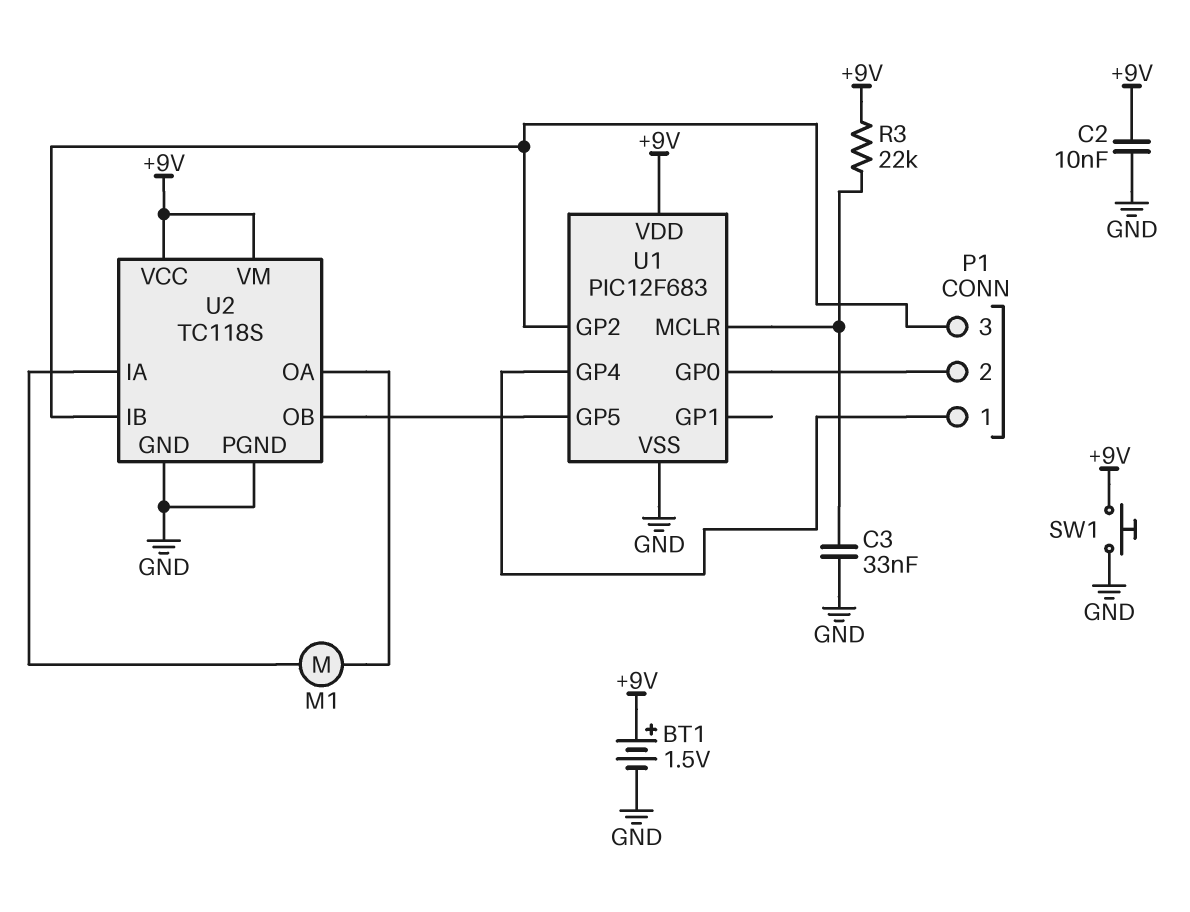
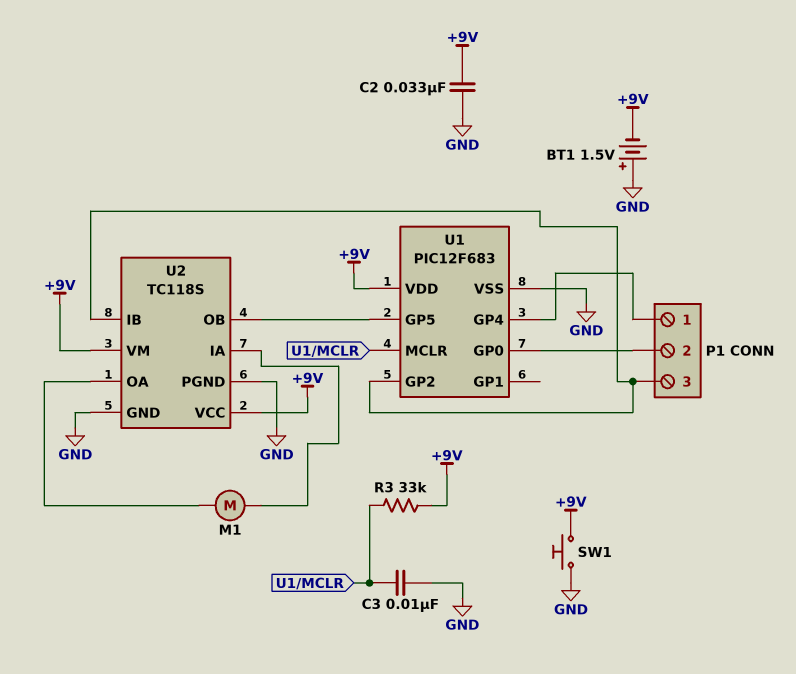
BT1: 1.5V (plus +9V, minus GND) -> 1.5V (plus GND, minus +9V)
C2: 10nF (+9V, GND) -> 33nF (+9V, GND)
C3: 33nF (GND, U1/MCLR) -> 10nF (GND, U1/MCLR)
R3: 22k (+9V, U1/MCLR) -> 33k (+9V, U1/MCLR)

